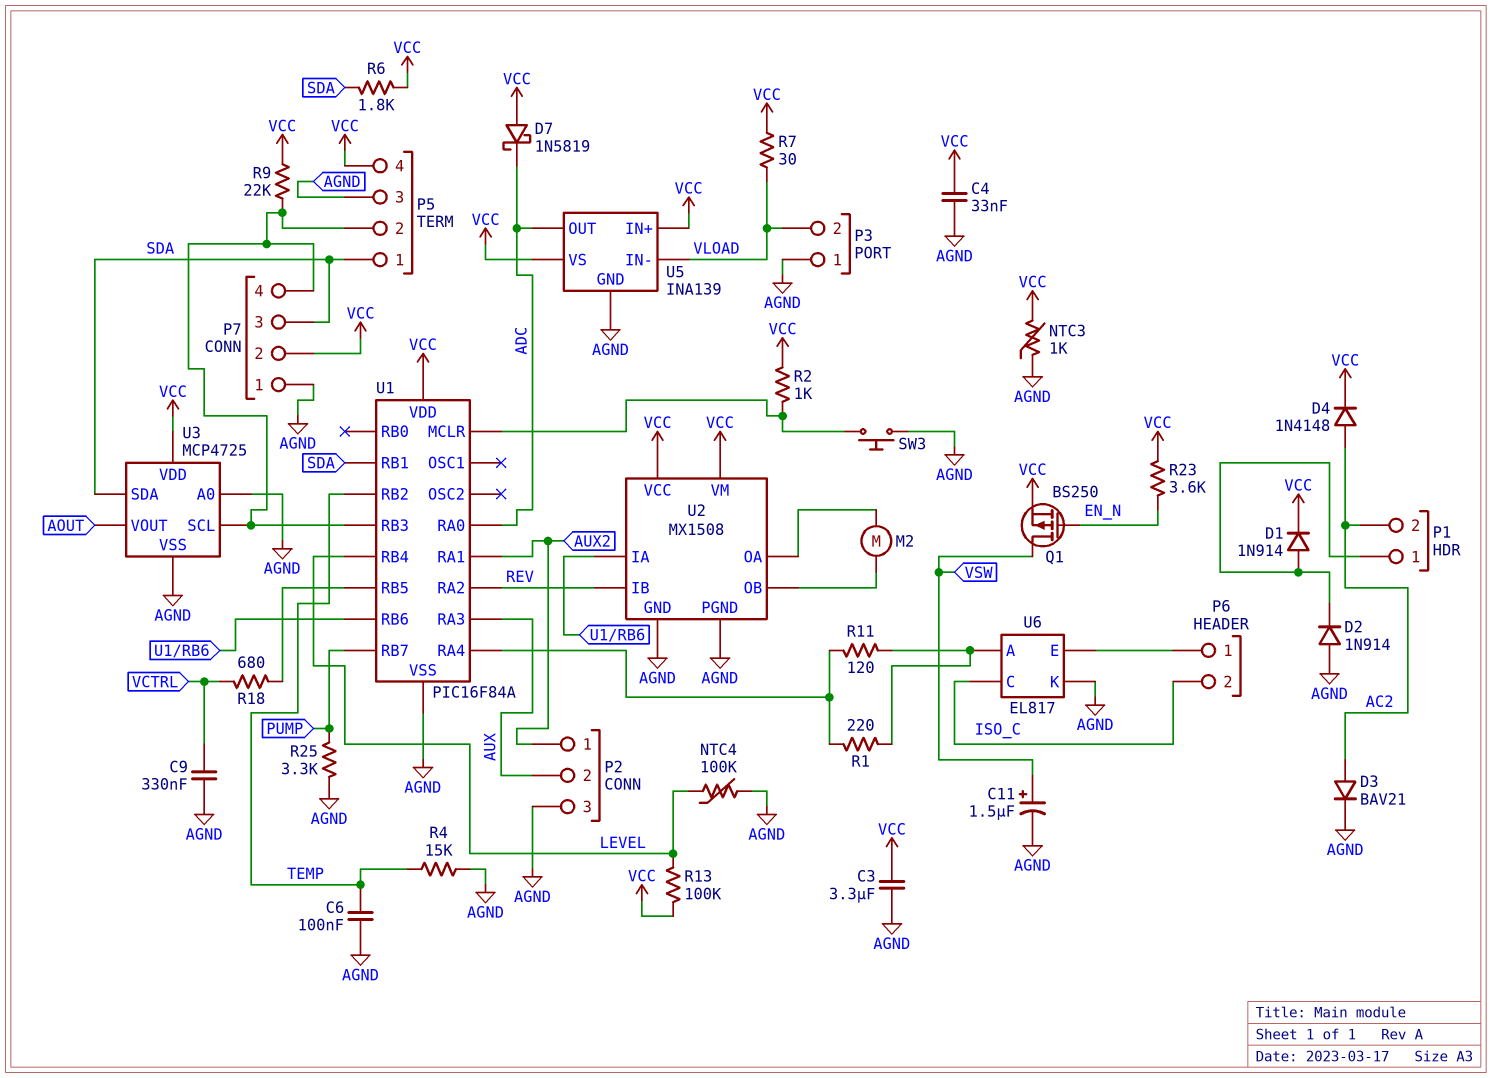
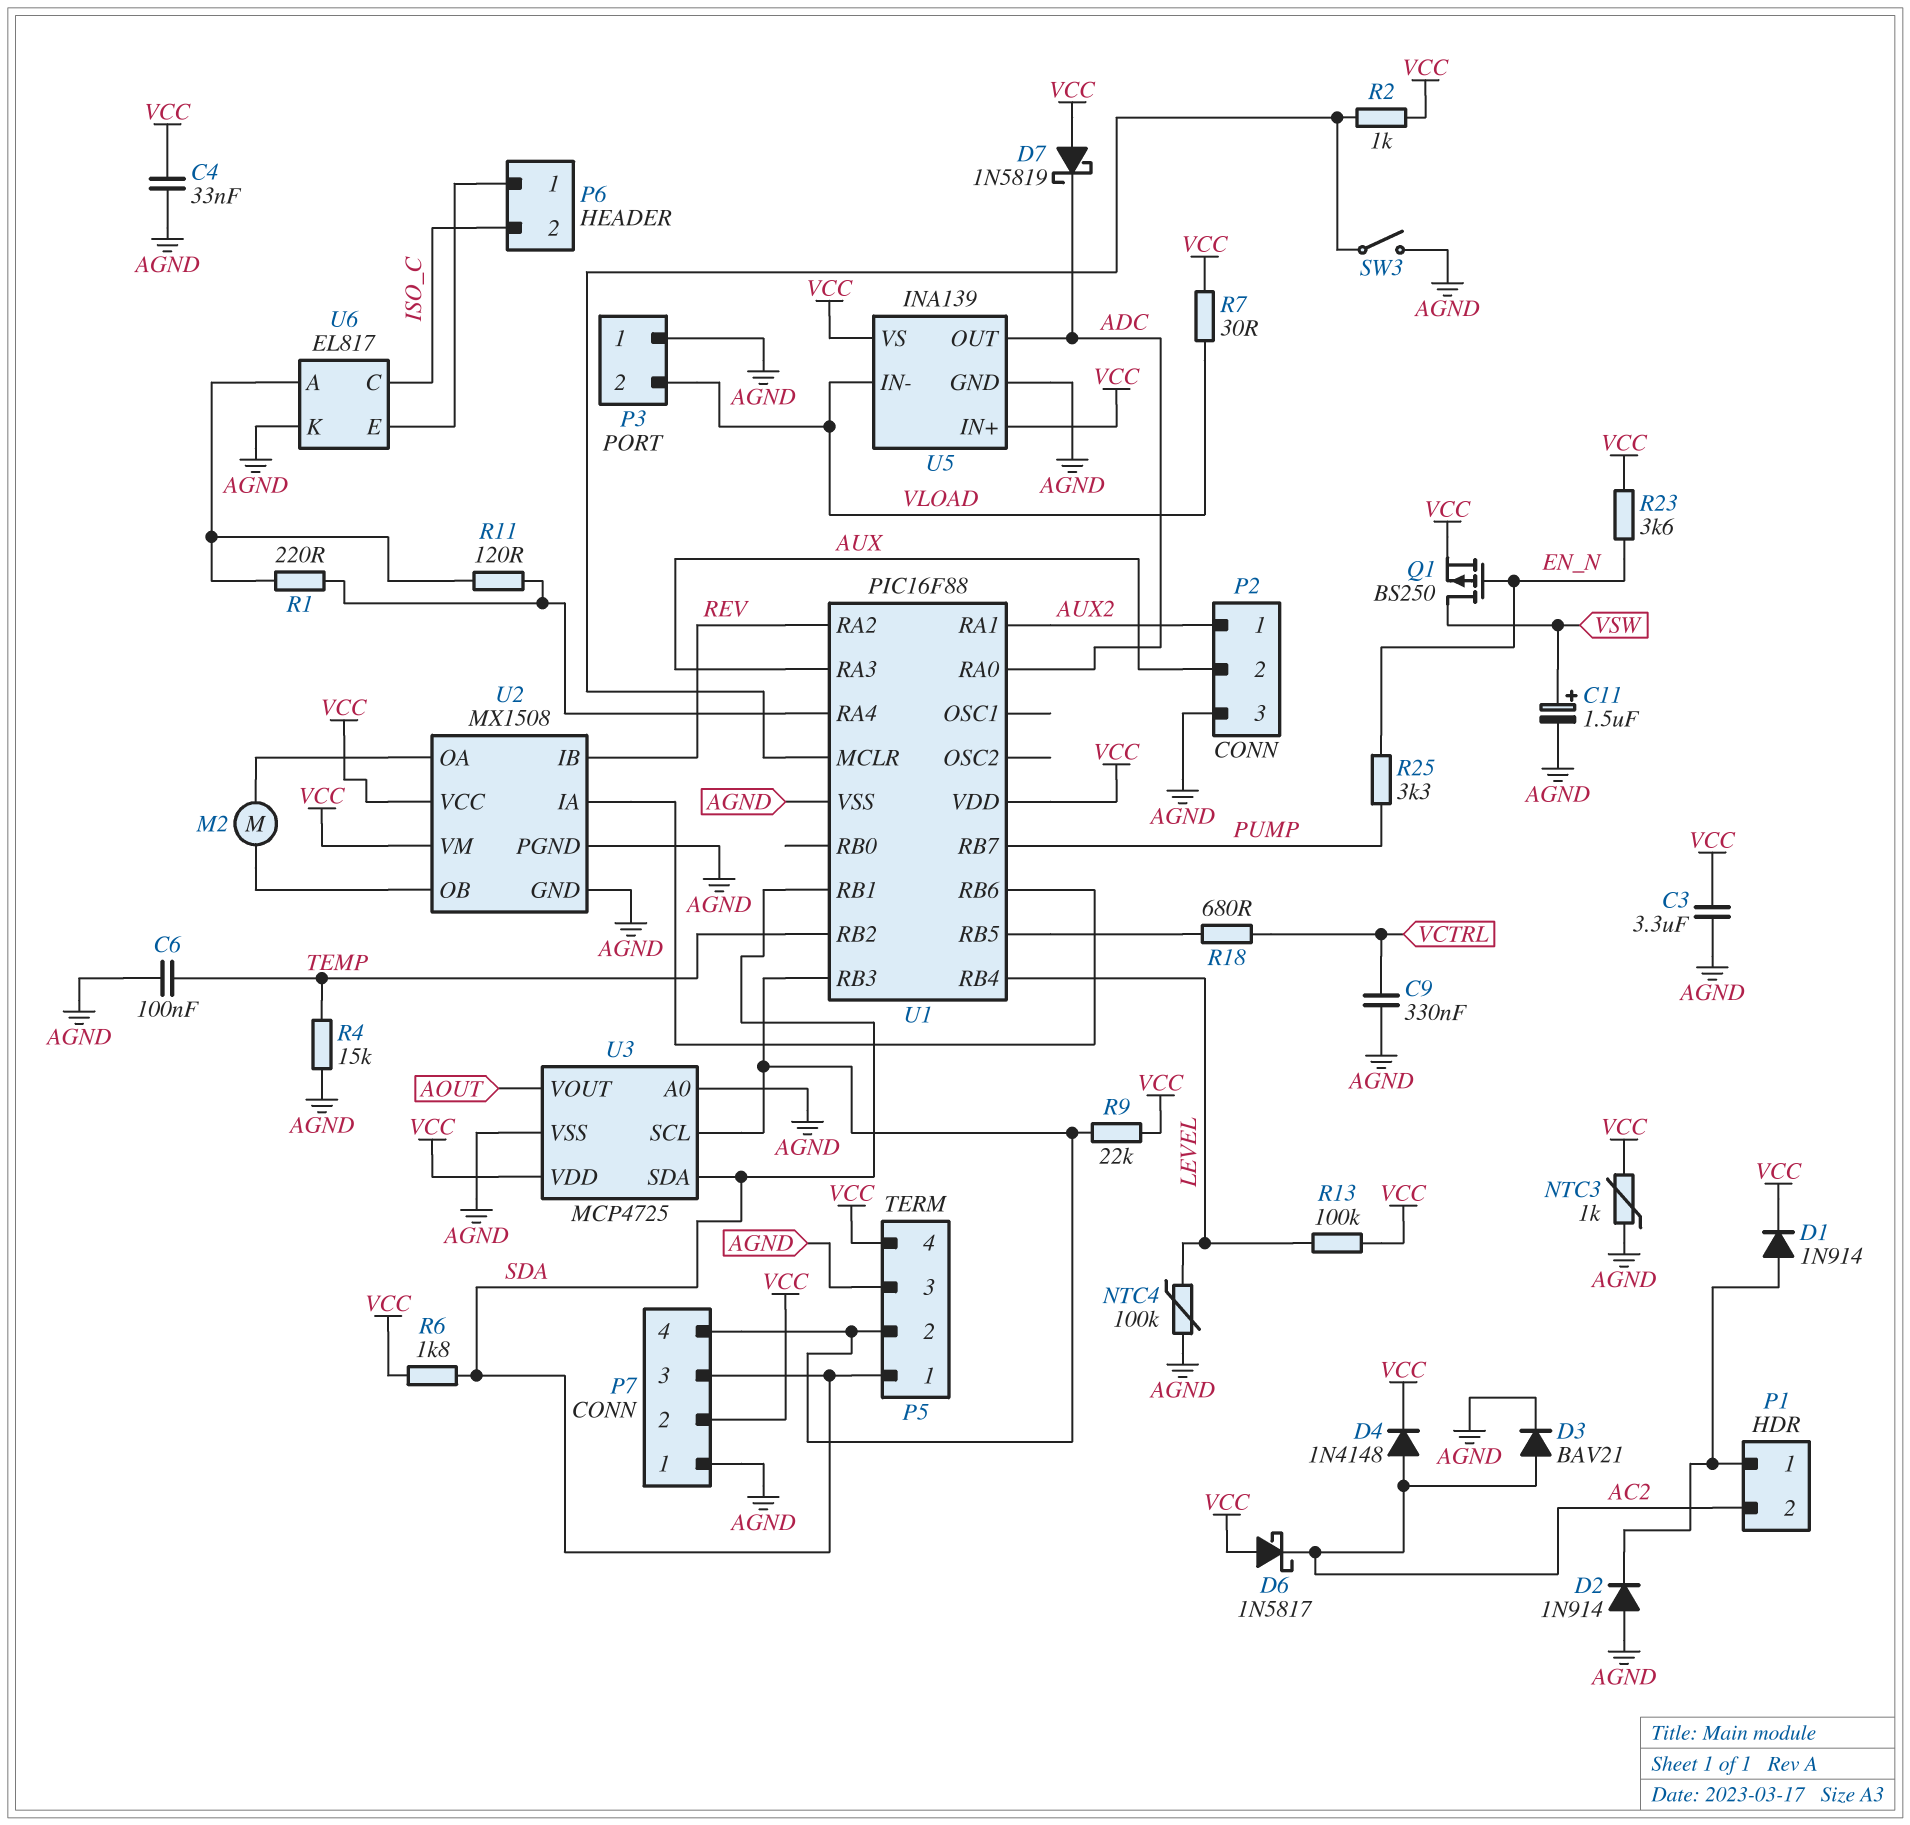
D6: none -> schottky 1N5817 (A VCC, K AC2)
R25: 3.3k (AGND, PUMP) -> 3.3k (EN_N, PUMP)
SW3: button (AGND, U1/MCLR) -> switch (AGND, U1/MCLR)
U1: PIC16F84A -> PIC16F88

